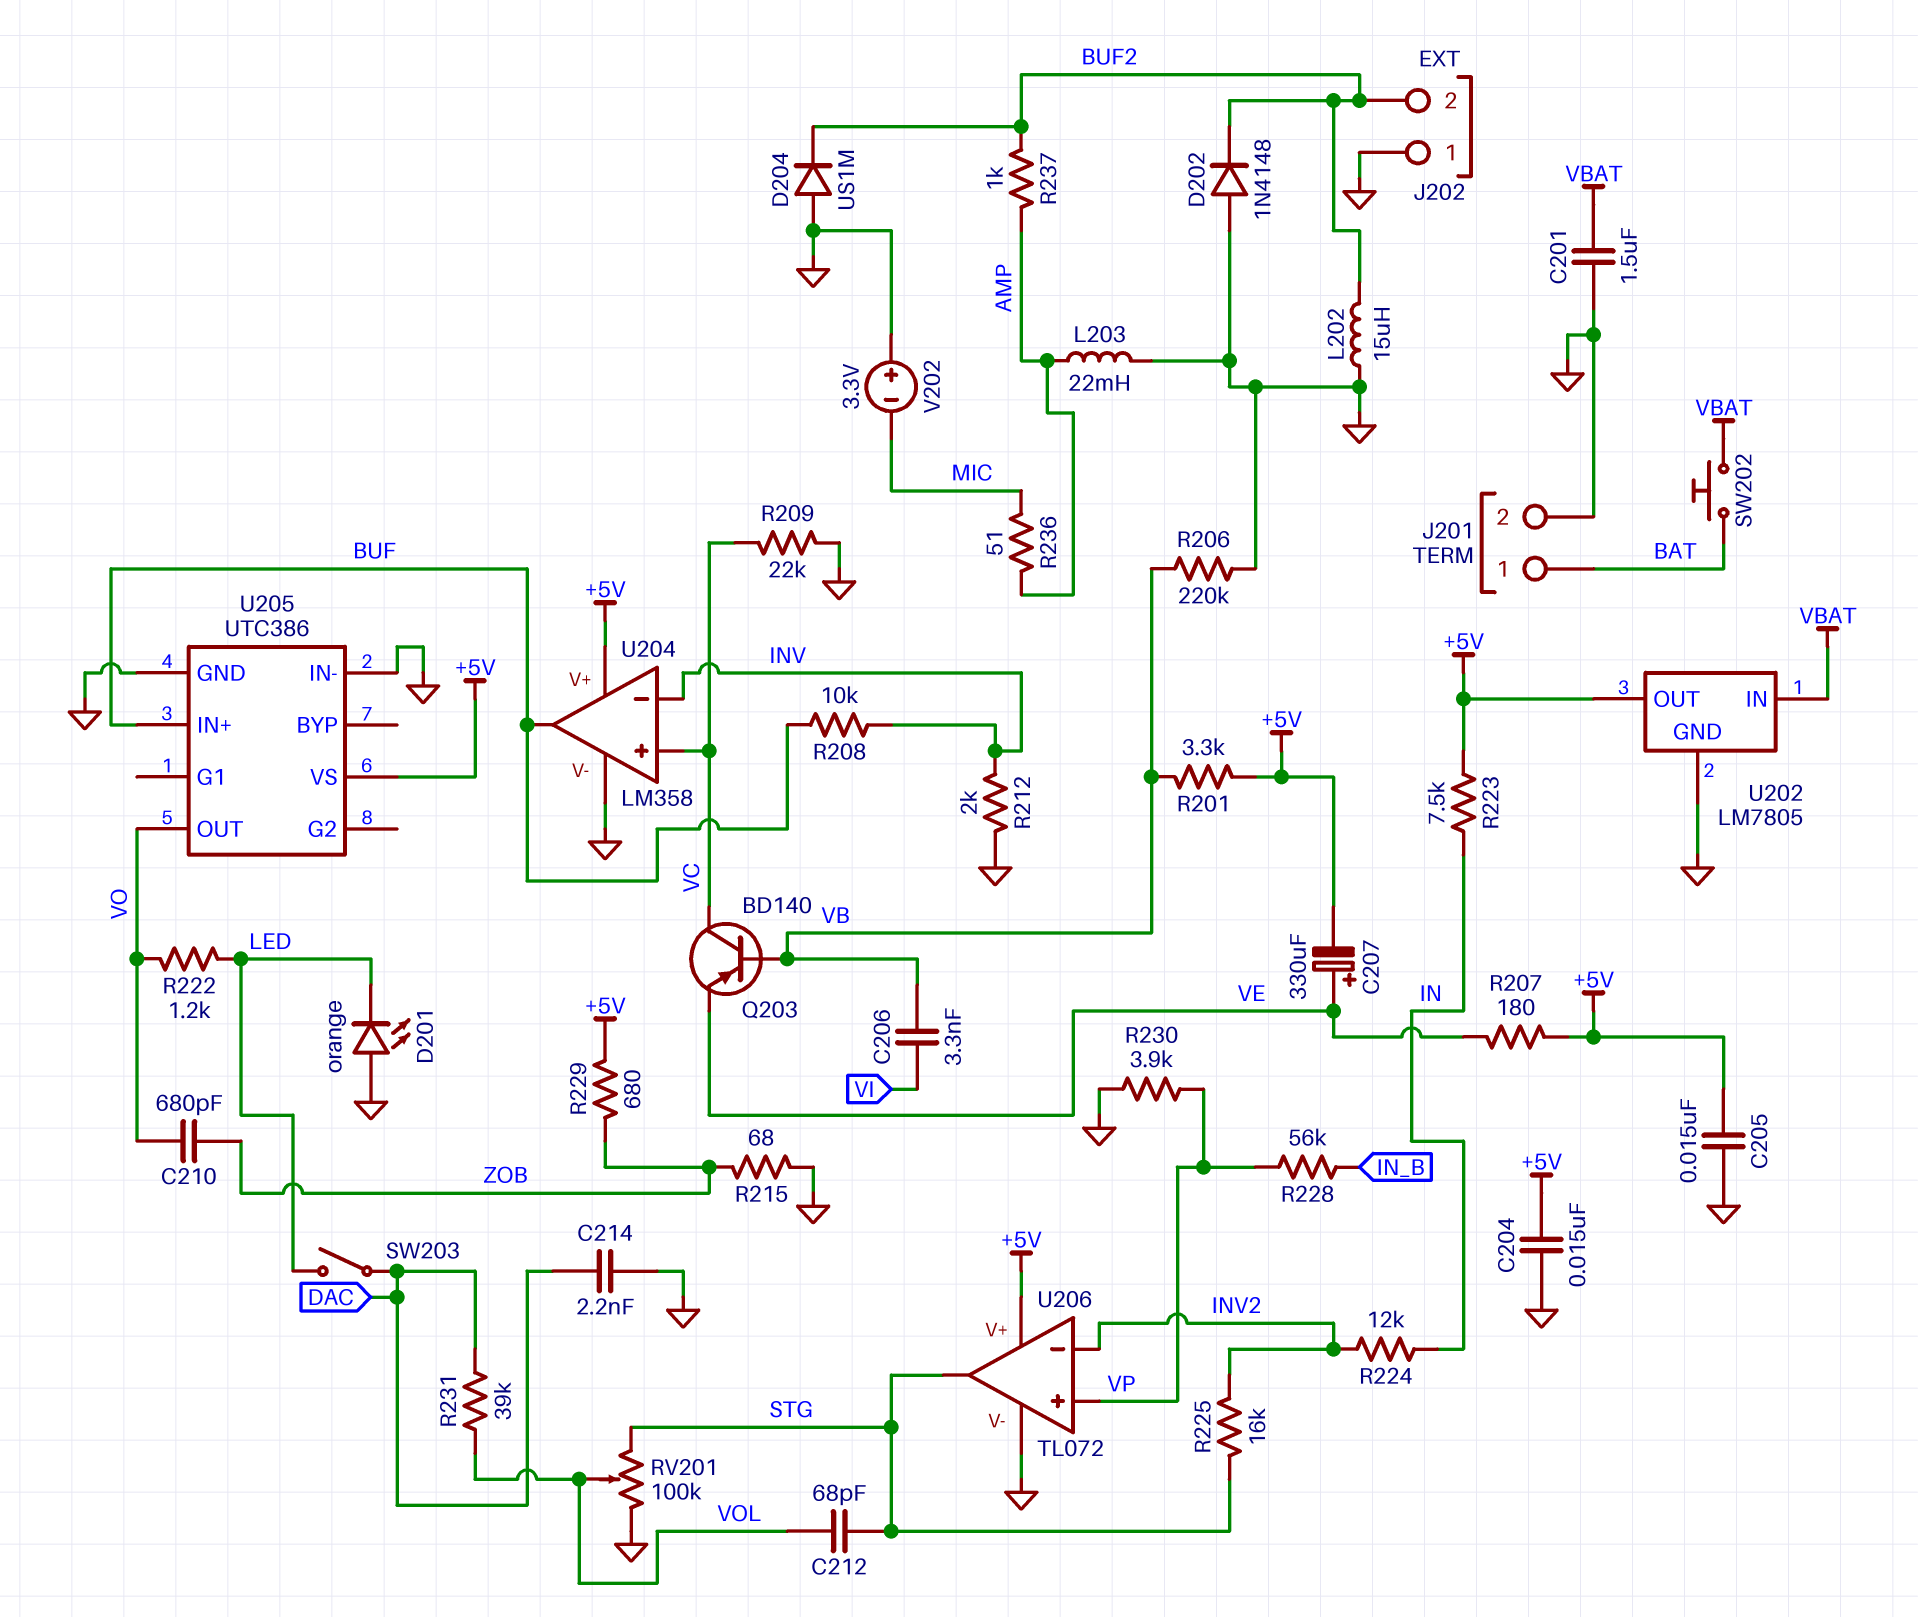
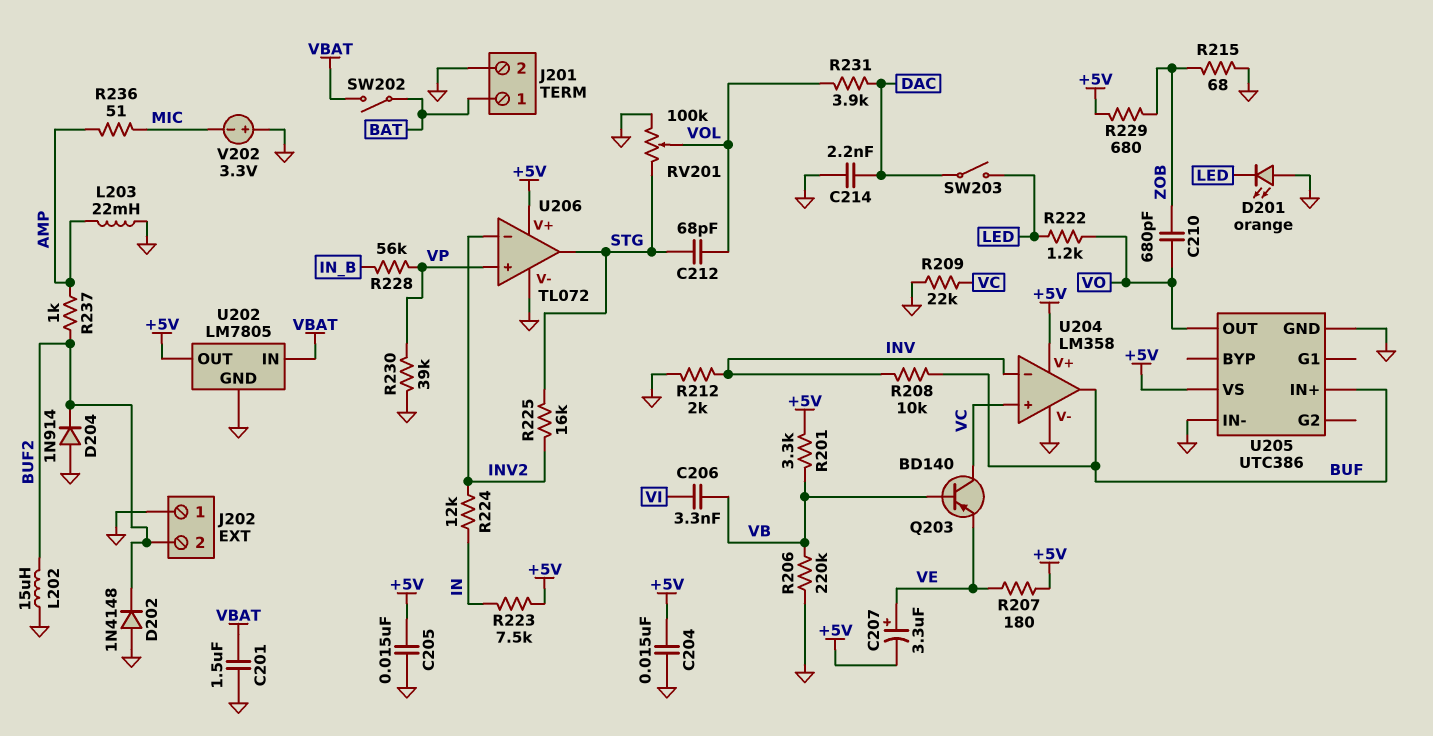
C207: 330uF (plus VE, minus +5V) -> 3.3uF (plus VE, minus +5V)
D204: diode US1M (A GND, K BUF2) -> diode 1N914 (A GND, K BUF2)
R230: 3.9k (GND, VP) -> 39k (GND, VP)
R231: 39k (DAC, VOL) -> 3.9k (DAC, VOL)
SW202: button (BAT, VBAT) -> switch (BAT, VBAT)

